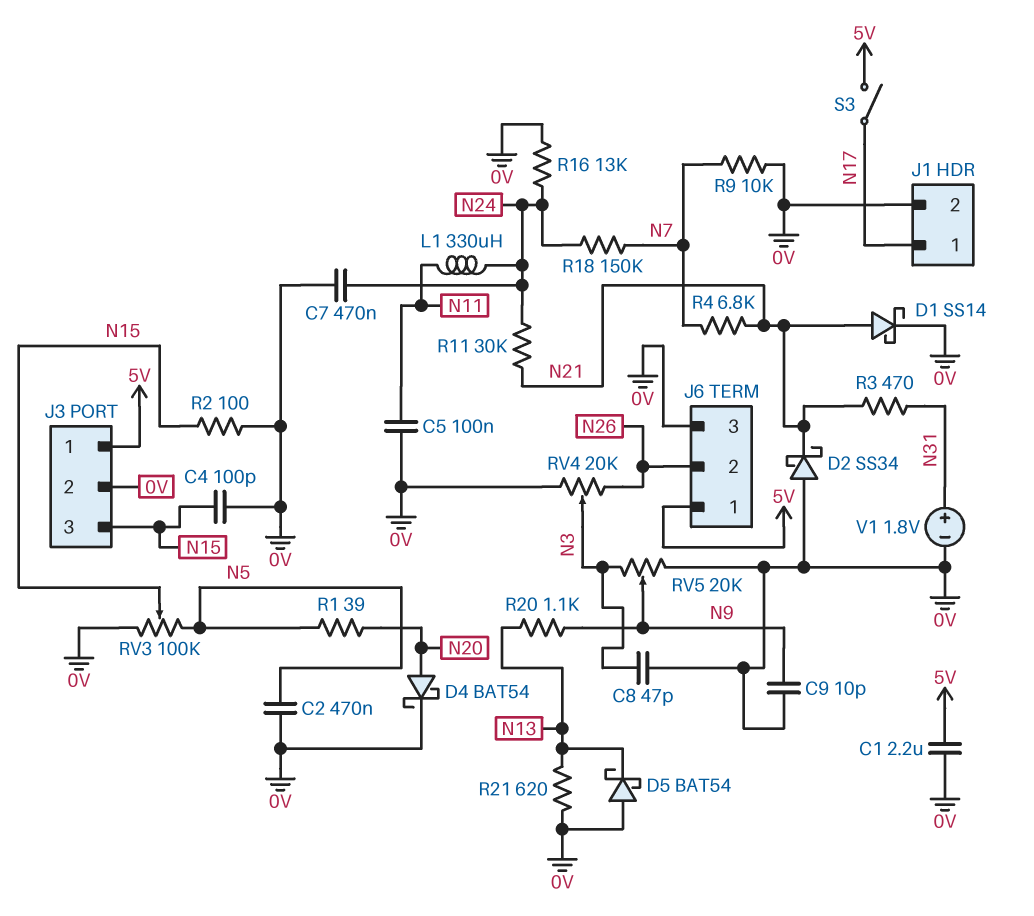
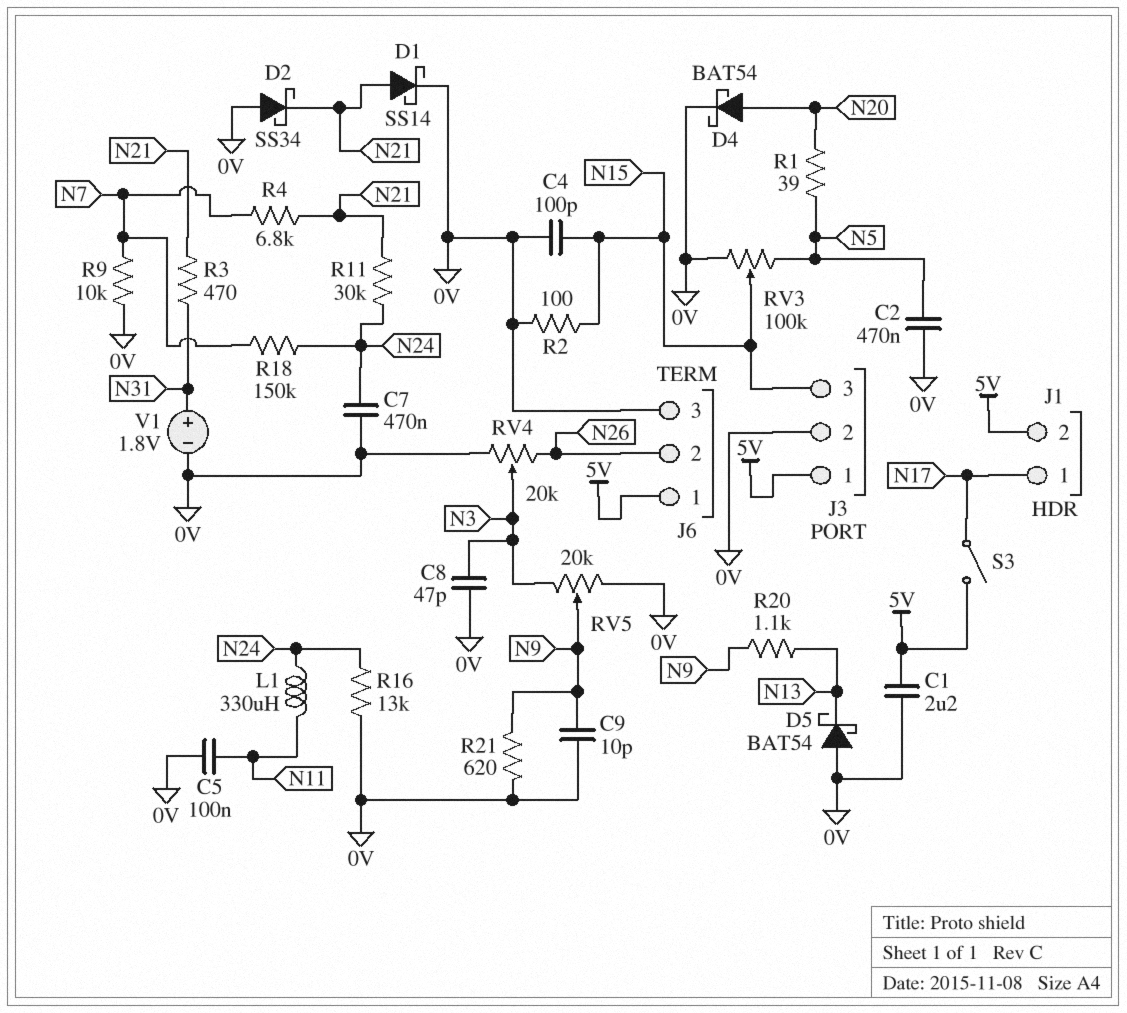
J1 pin 2: 0V -> 5V
R21: 620 (0V, N13) -> 620 (0V, N9)

